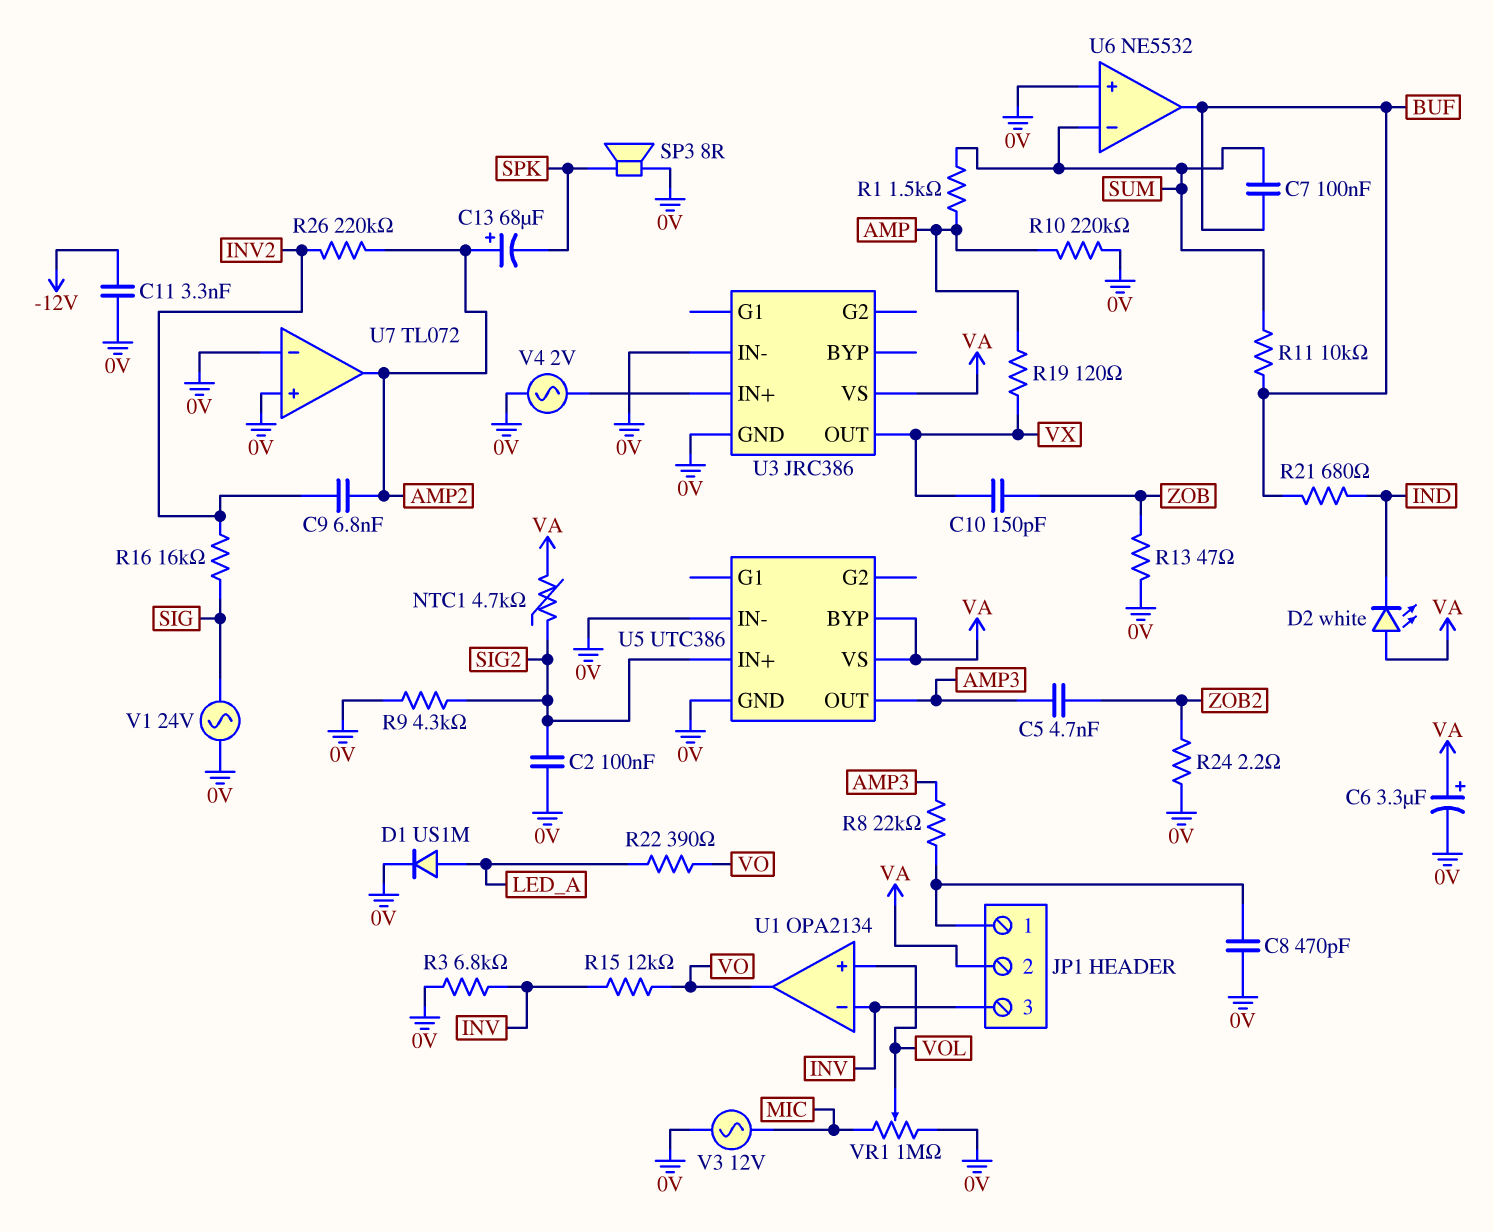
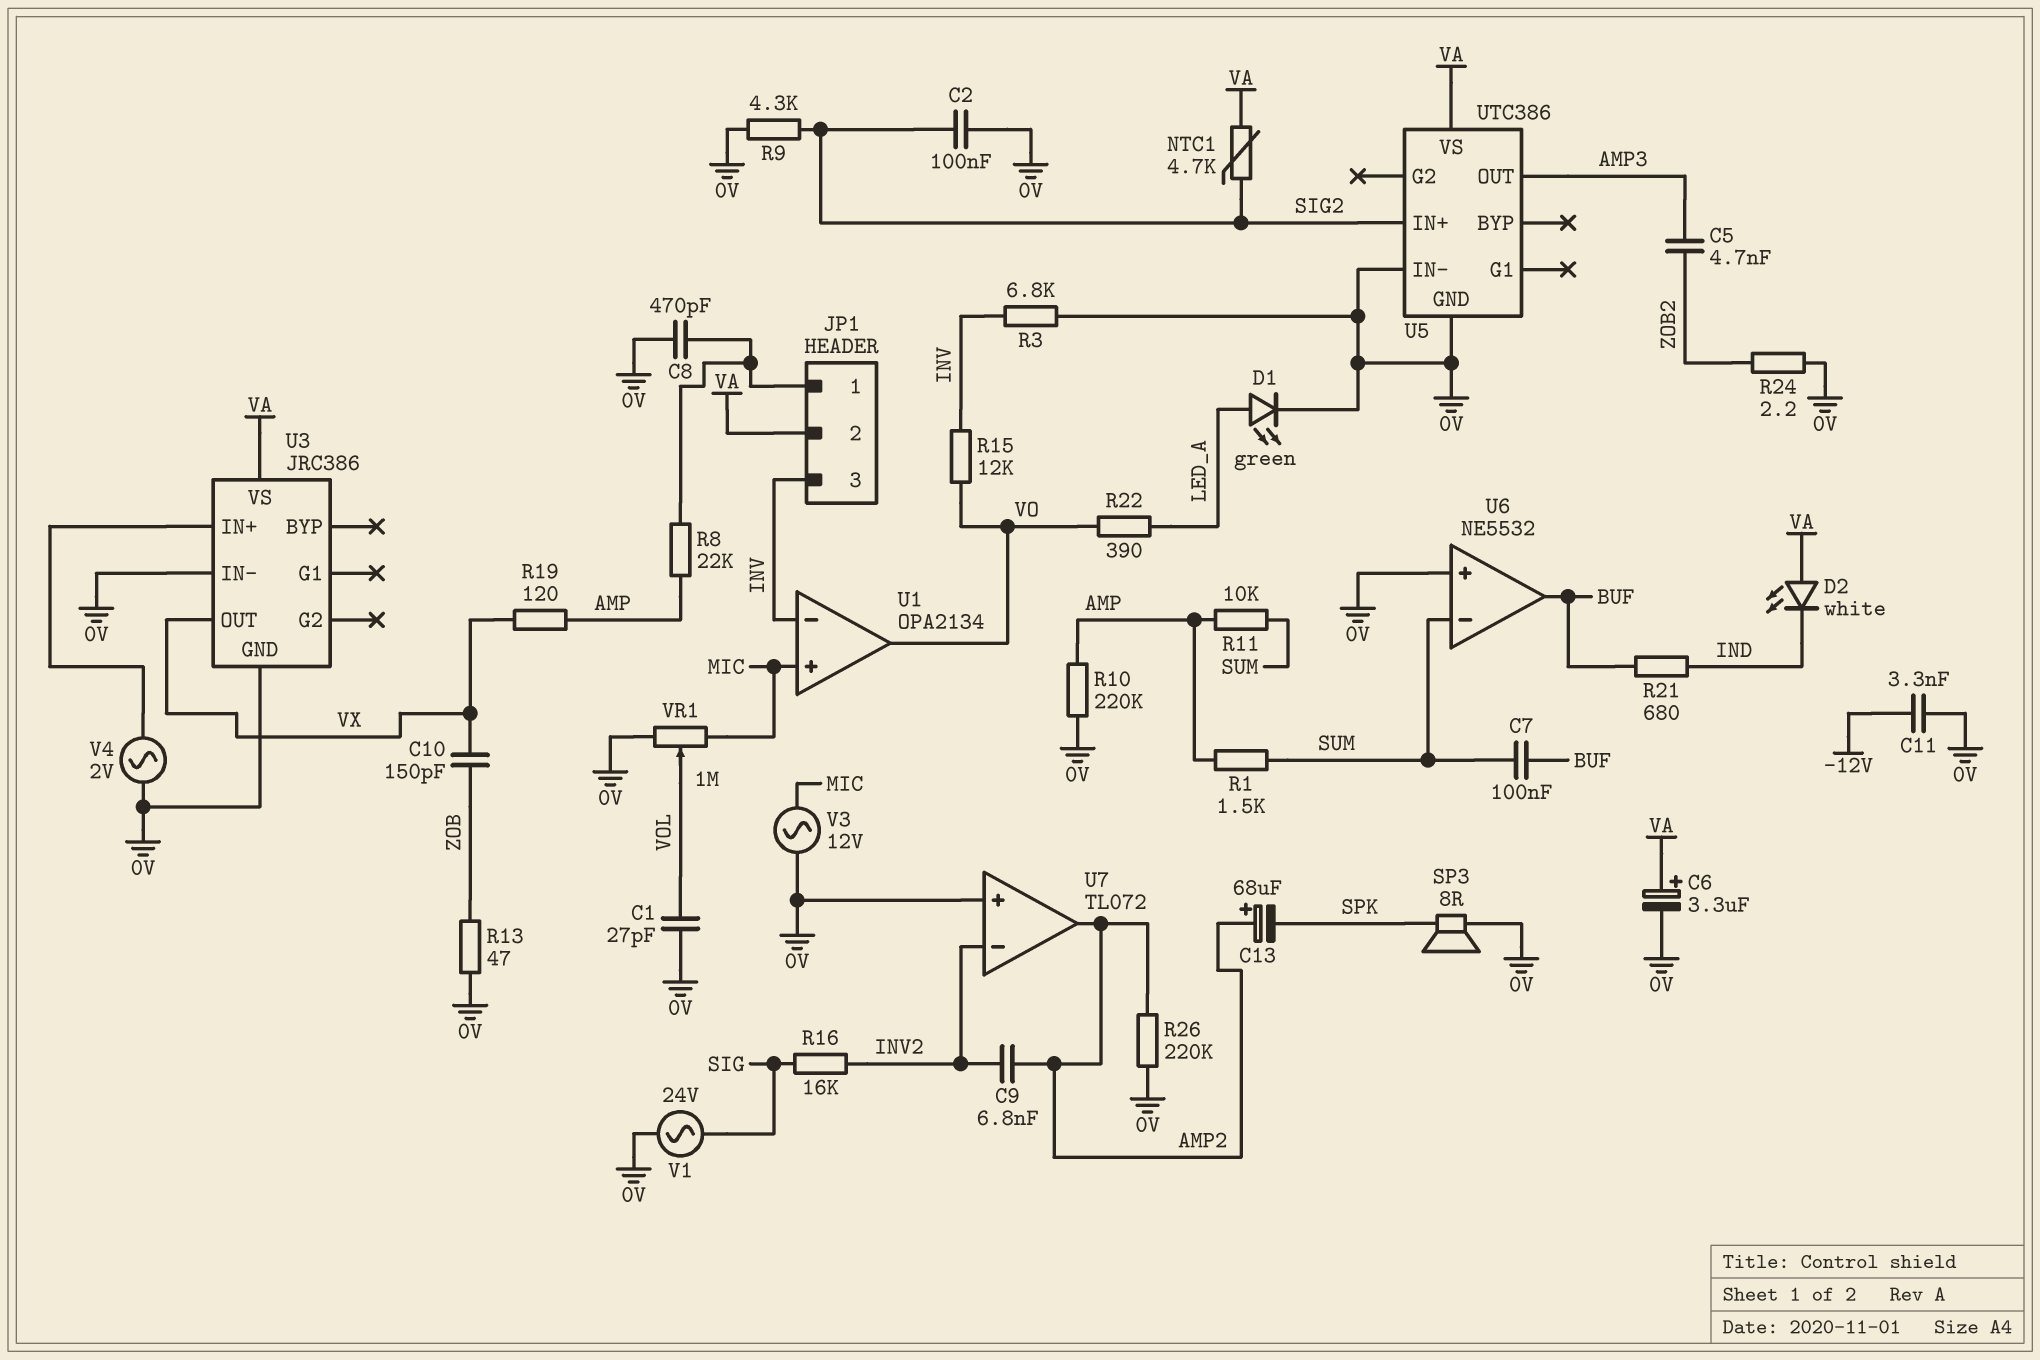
C1: none -> 27pF (0V, VOL)
D1: diode US1M (A LED_A, K 0V) -> LED green (A LED_A, K 0V)
R8: 22k (AMP3, JP1/1) -> 22k (AMP, JP1/1)
R11: 10k (BUF, SUM) -> 10k (AMP, SUM)
R26: 220k (AMP2, INV2) -> 220k (0V, AMP2)
U1 pin in+: VOL -> MIC
U5 pin BYP: VA -> none
U7 pin in-: 0V -> INV2

